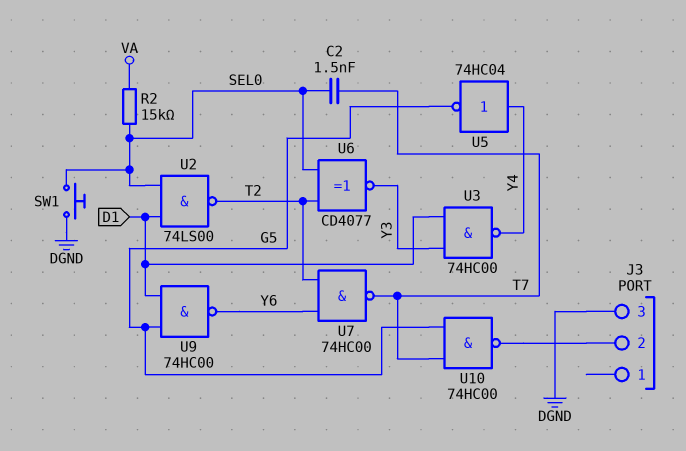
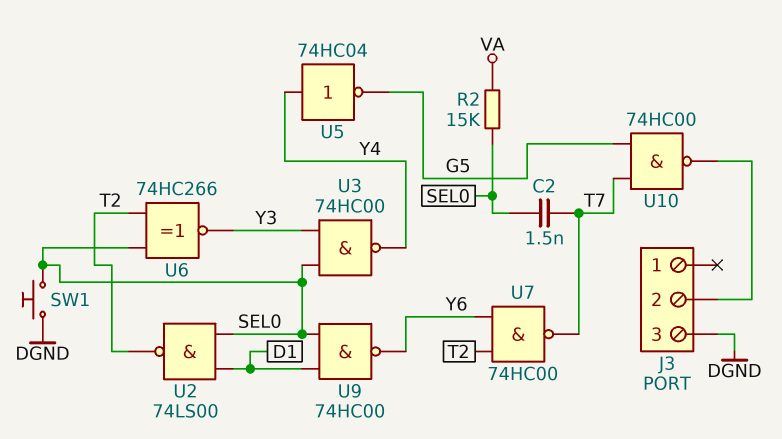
U3: NAND 74HC00 (in D1, in Y3, out Y4) -> NAND 74HC00 (in SEL0, in Y3, out Y4)
U6: XNOR CD4077 (in SEL0, in T2, out Y3) -> XNOR 74HC266 (in SEL0, in T2, out Y3)
U9: NAND 74HC00 (in D1, in G5, out Y6) -> NAND 74HC00 (in D1, in SEL0, out Y6)

